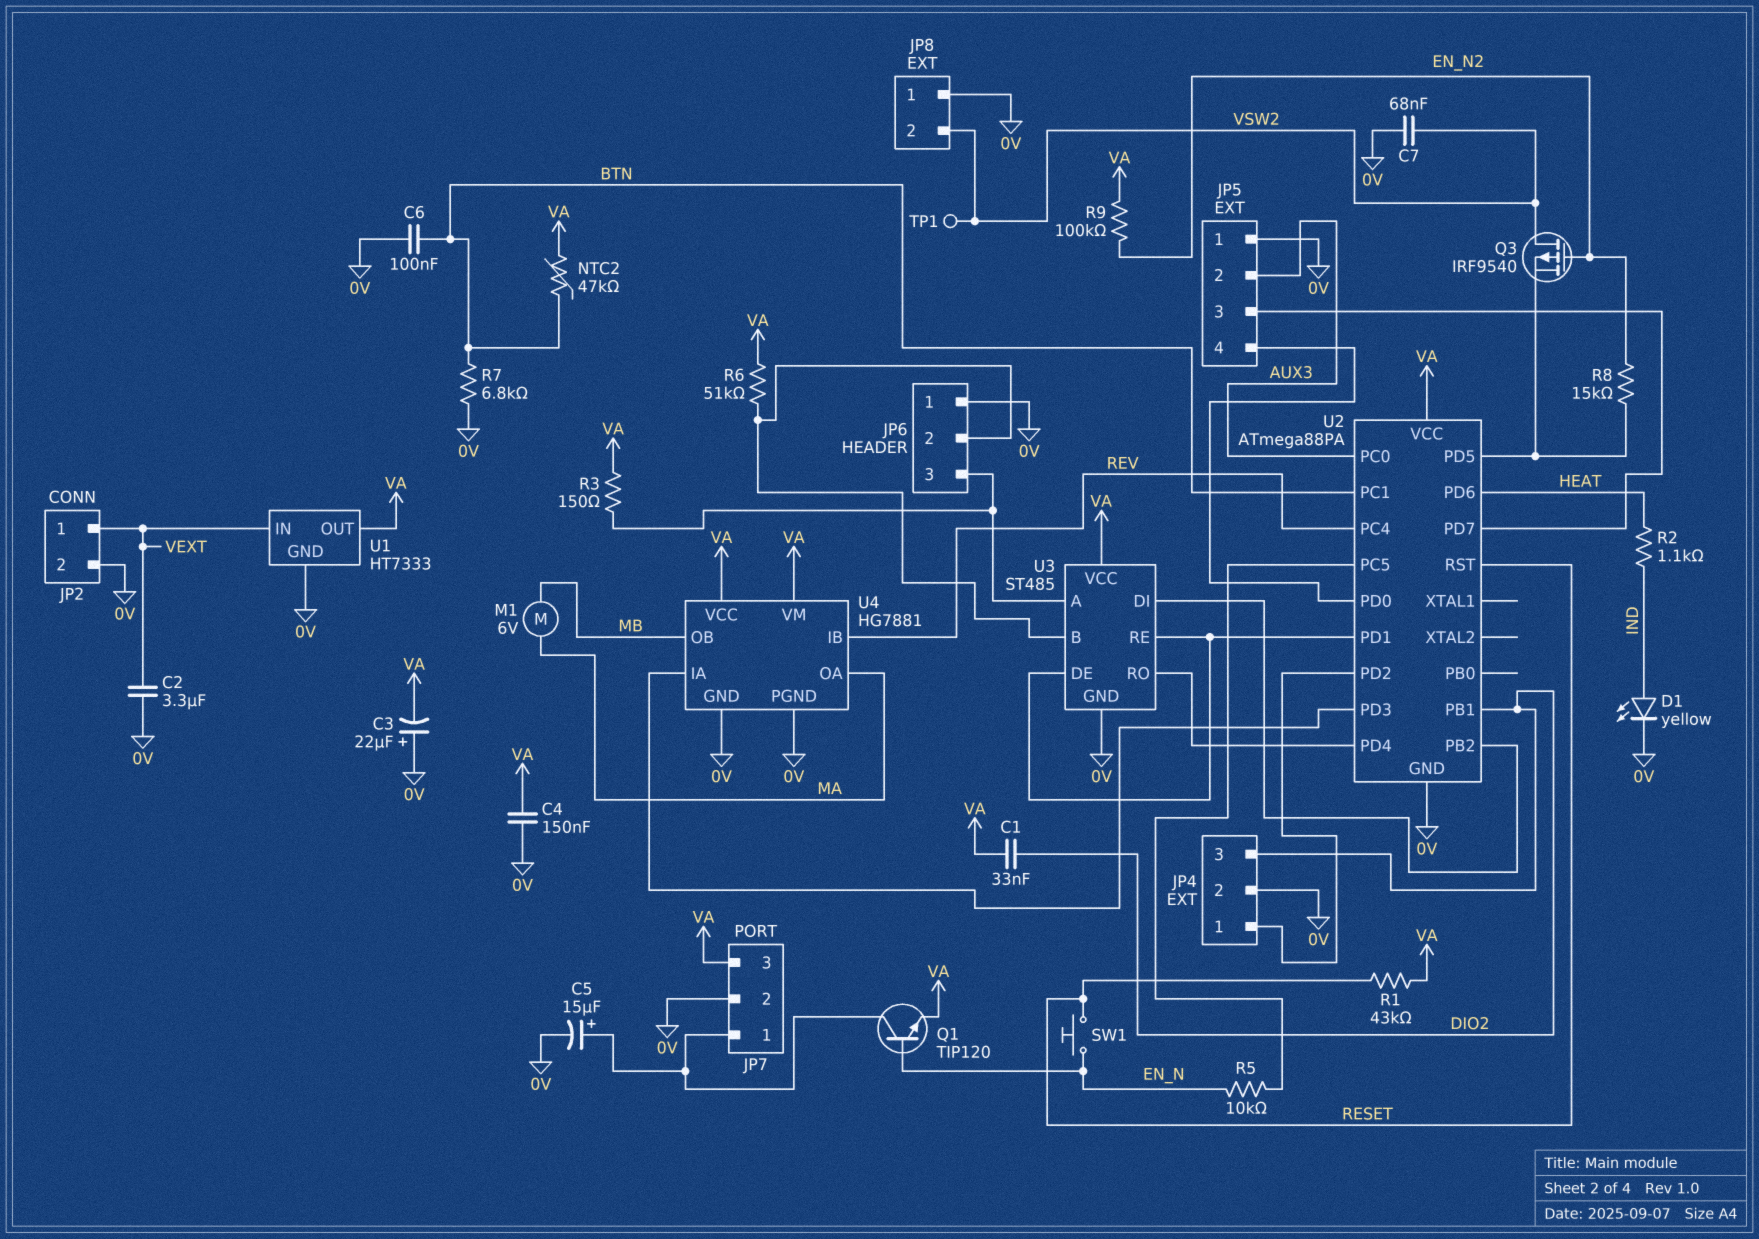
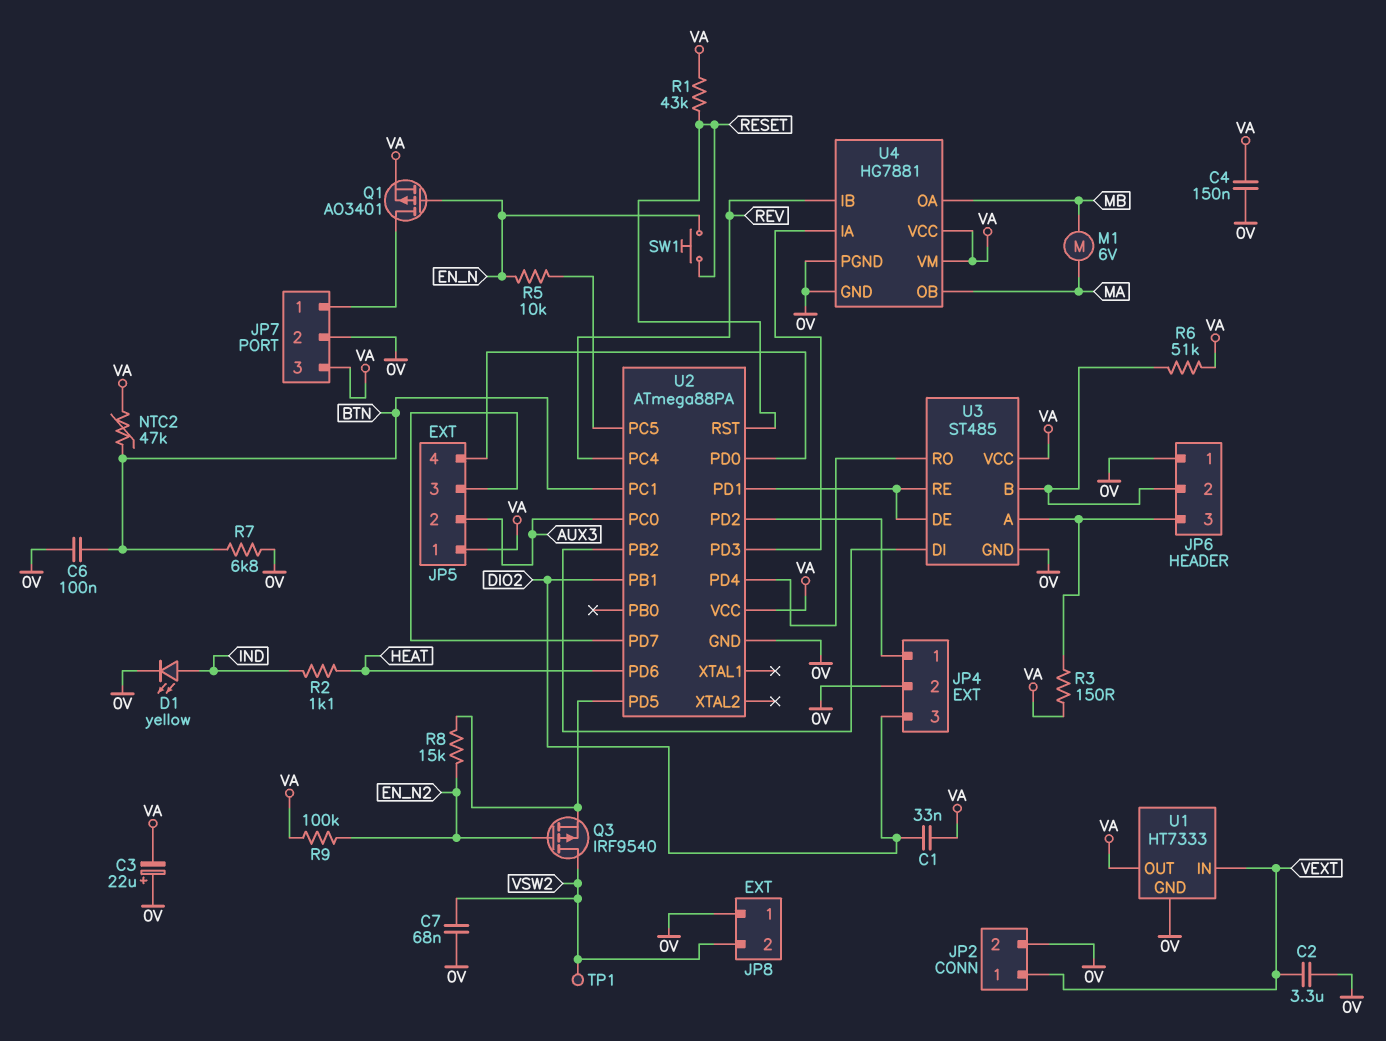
C5: 15uF (plus JP7/1, minus 0V) -> none
JP5 pin 1: 0V -> VA
Q1: NPN TIP120 (B EN_N, C JP7/1, E VA) -> PMOS AO3401 (G EN_N, D JP7/1, S VA)
U4 pin OA: MA -> MB
U4 pin OB: MB -> MA

